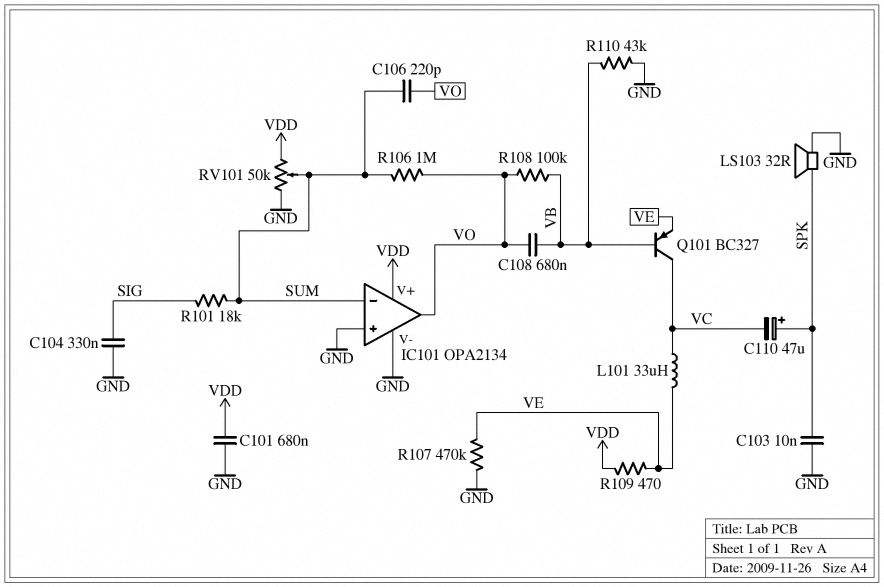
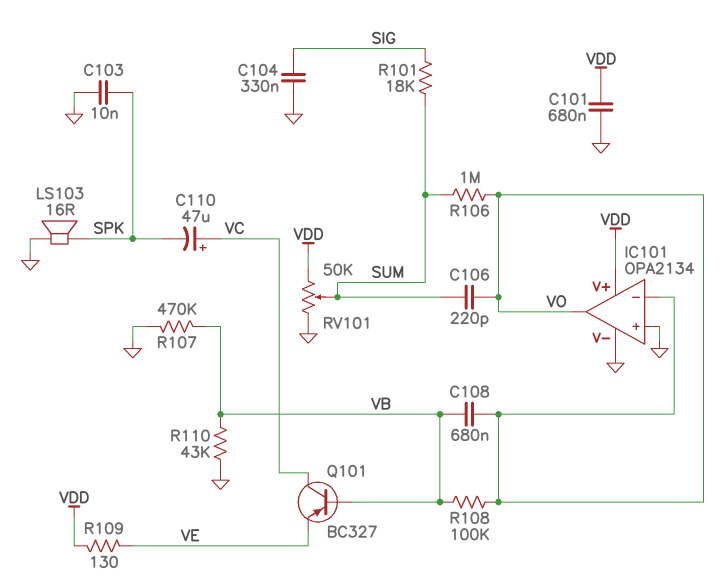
C110: 47uF (plus SPK, minus VC) -> 47uF (plus VC, minus SPK)
IC101 pin in-: SUM -> VO
L101: 33uH (VC, VE) -> none
LS103: speaker 32R (GND, SPK) -> speaker 16R (GND, SPK)
R107: 470k (GND, VE) -> 470k (GND, VB)
R109: 470 (VDD, VE) -> 130 (VDD, VE)

